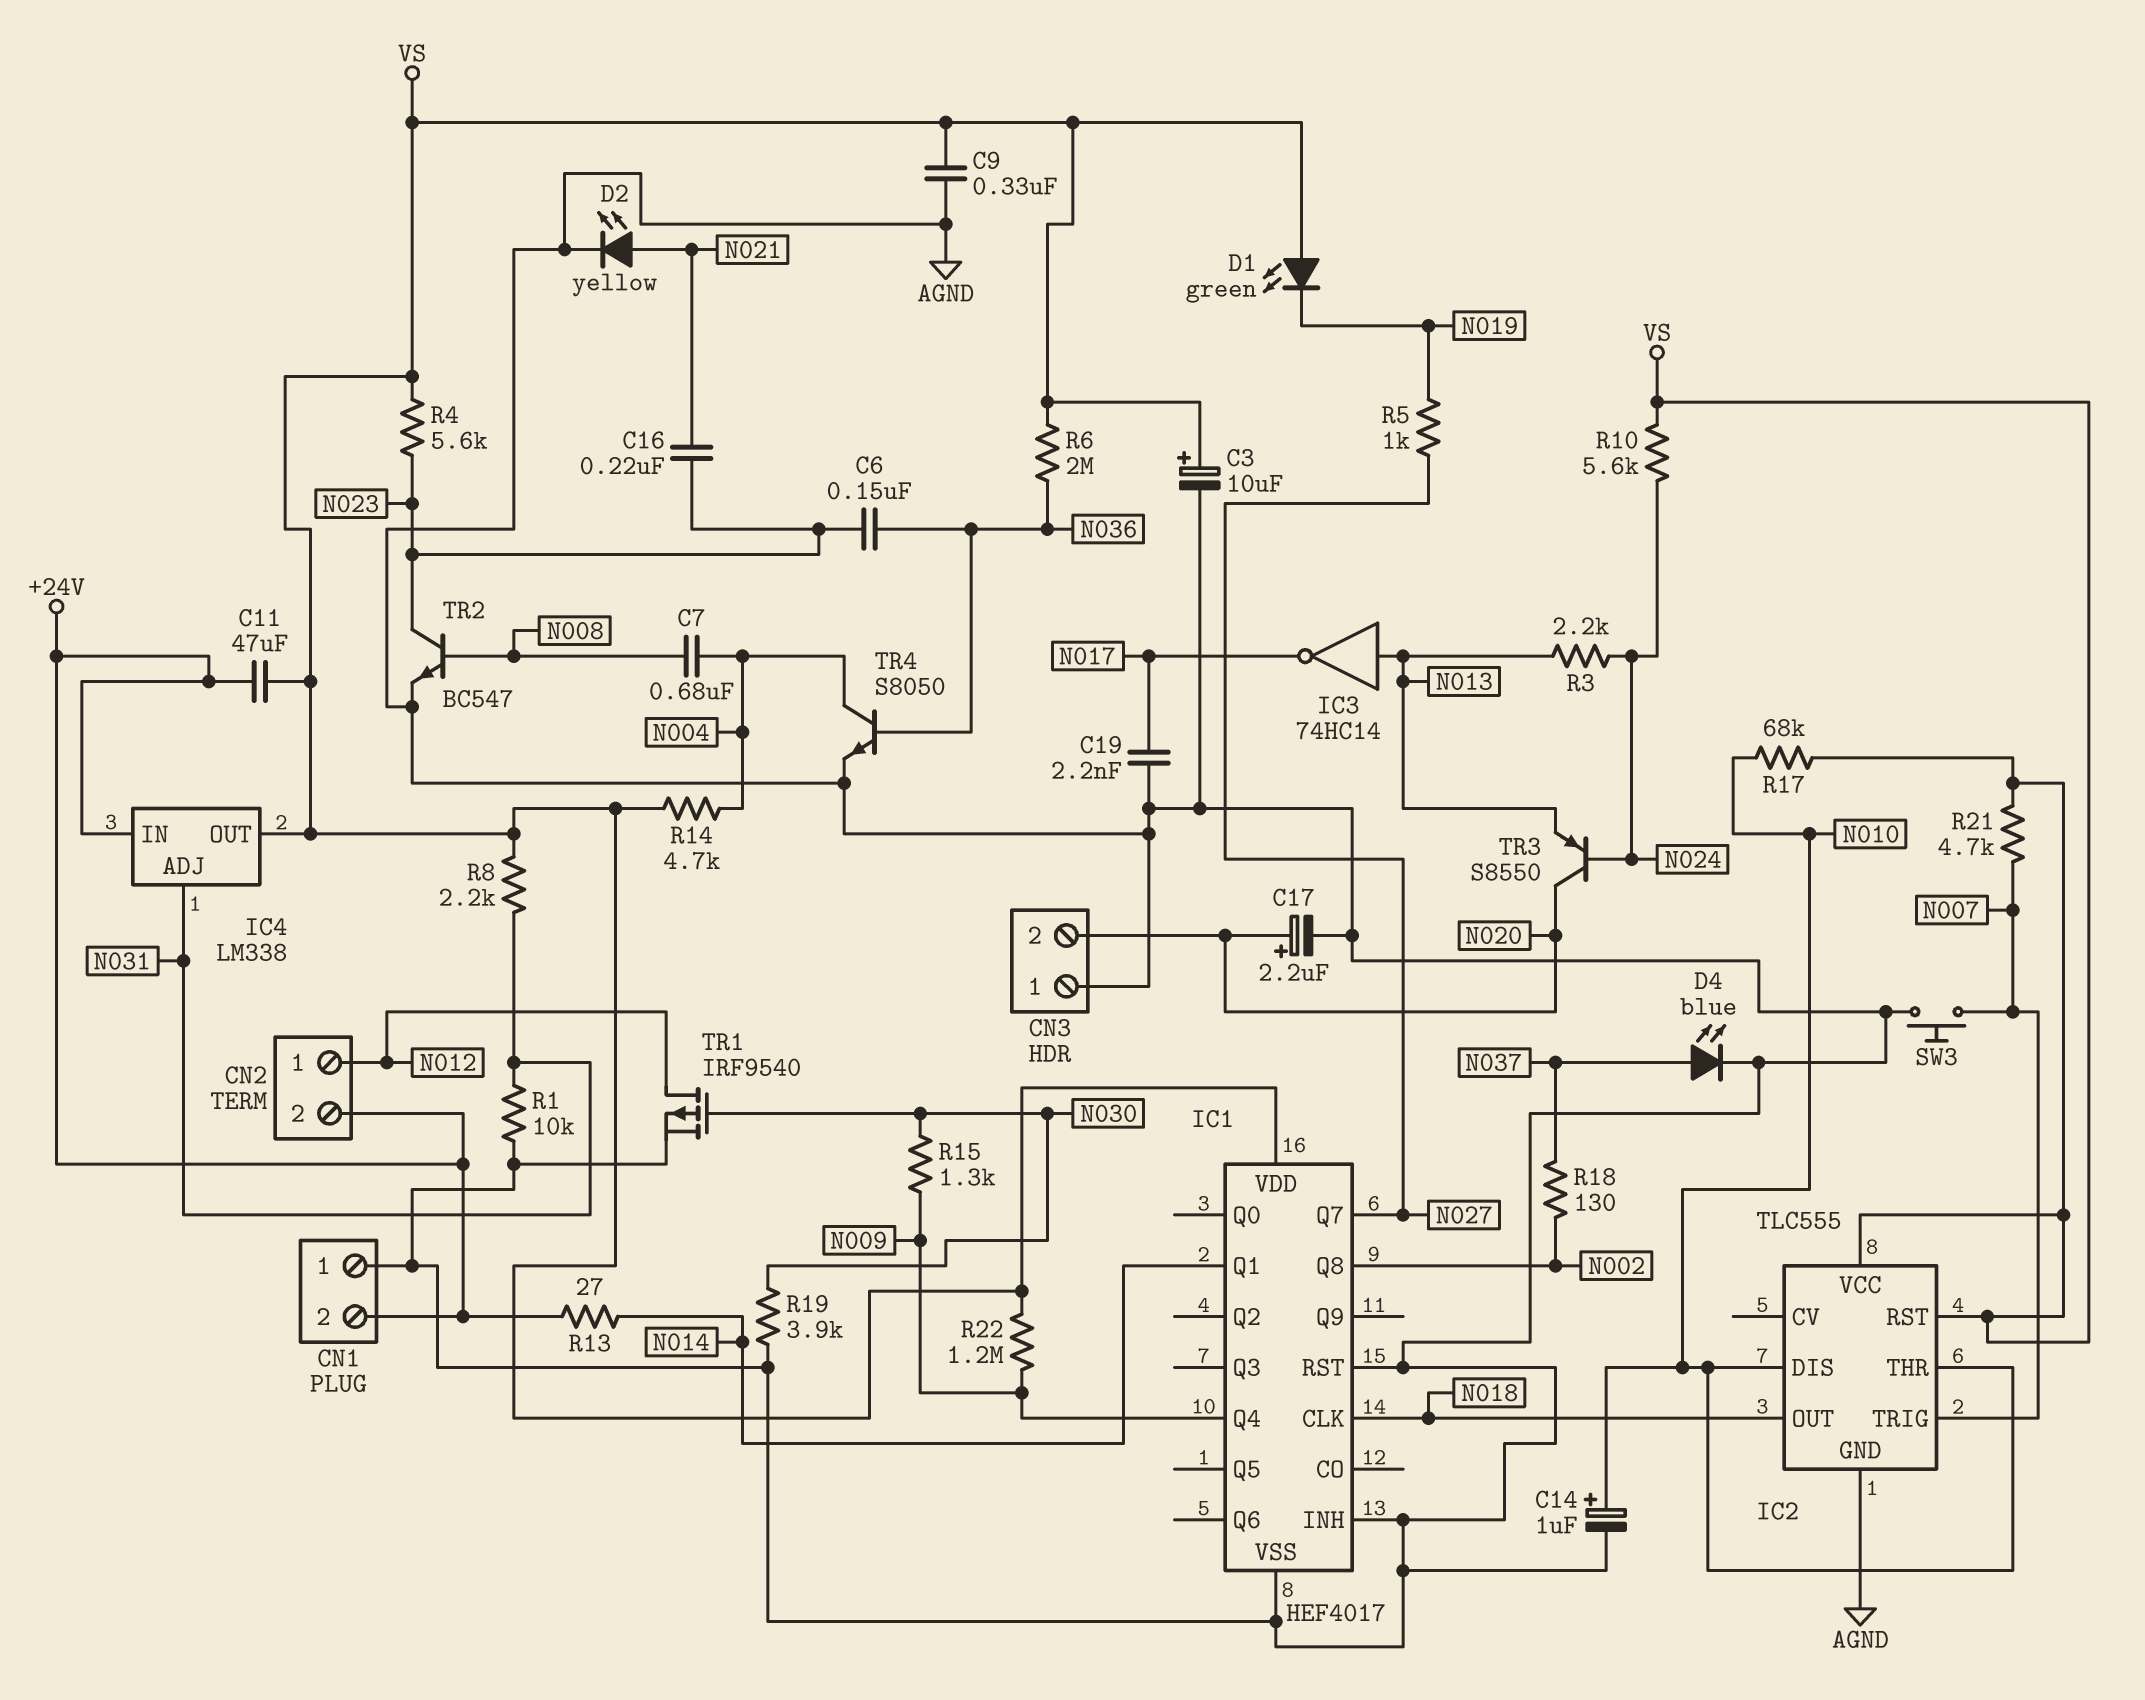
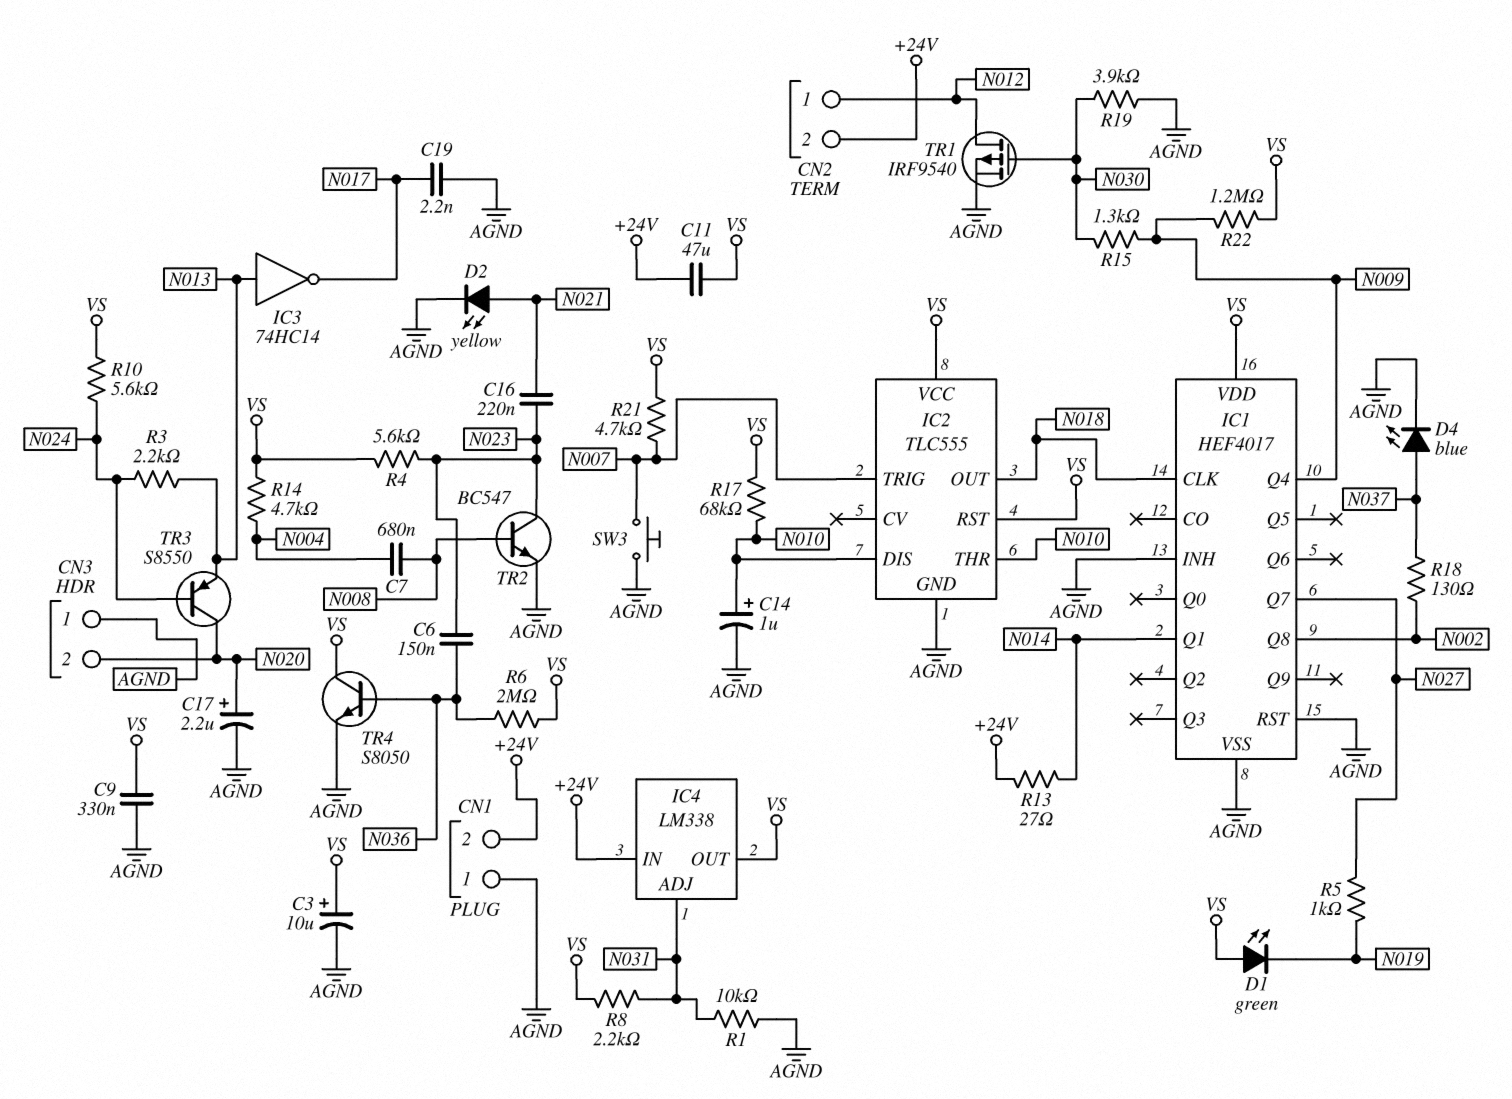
TR4: NPN S8050 (B N036, C N004, E AGND) -> NPN S8050 (B N036, C VS, E AGND)

